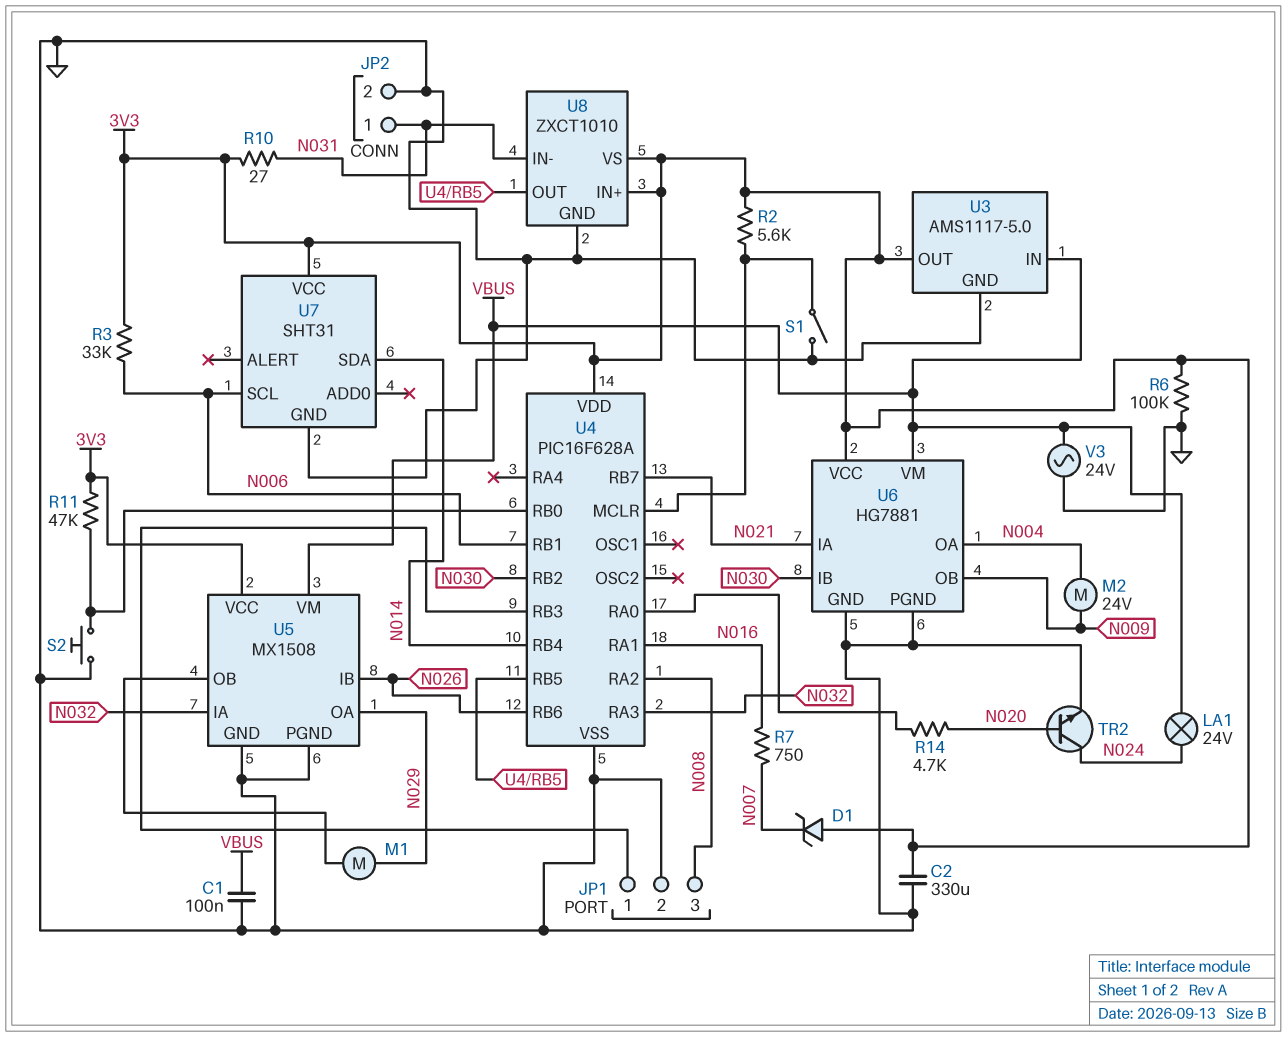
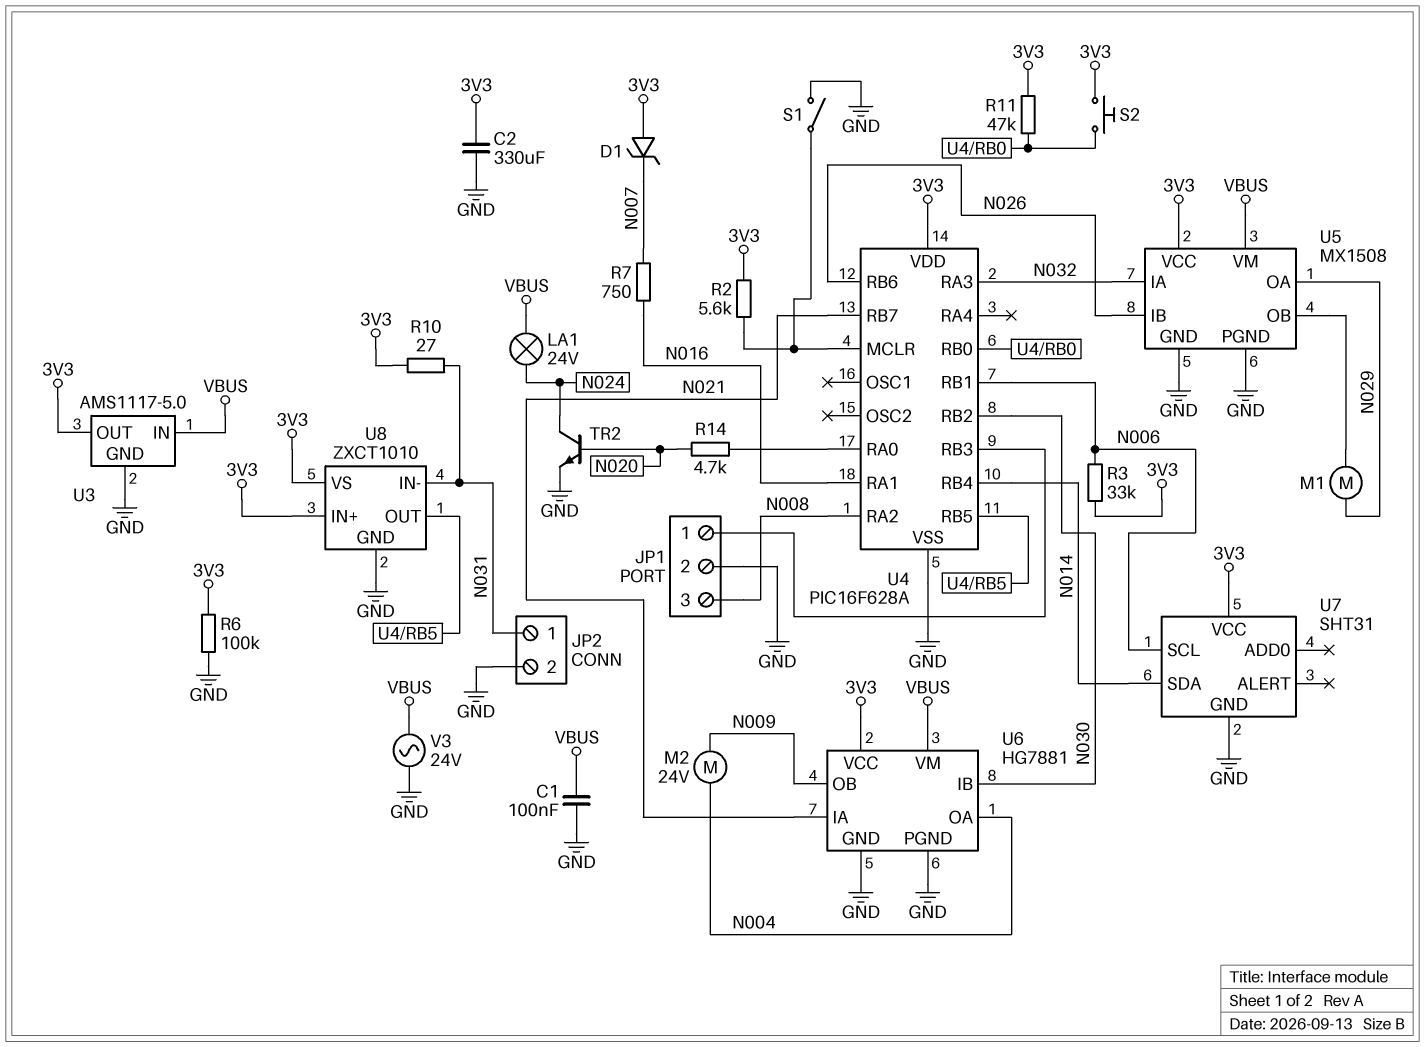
S2: button (GND, U4/RB0) -> button (3V3, U4/RB0)

